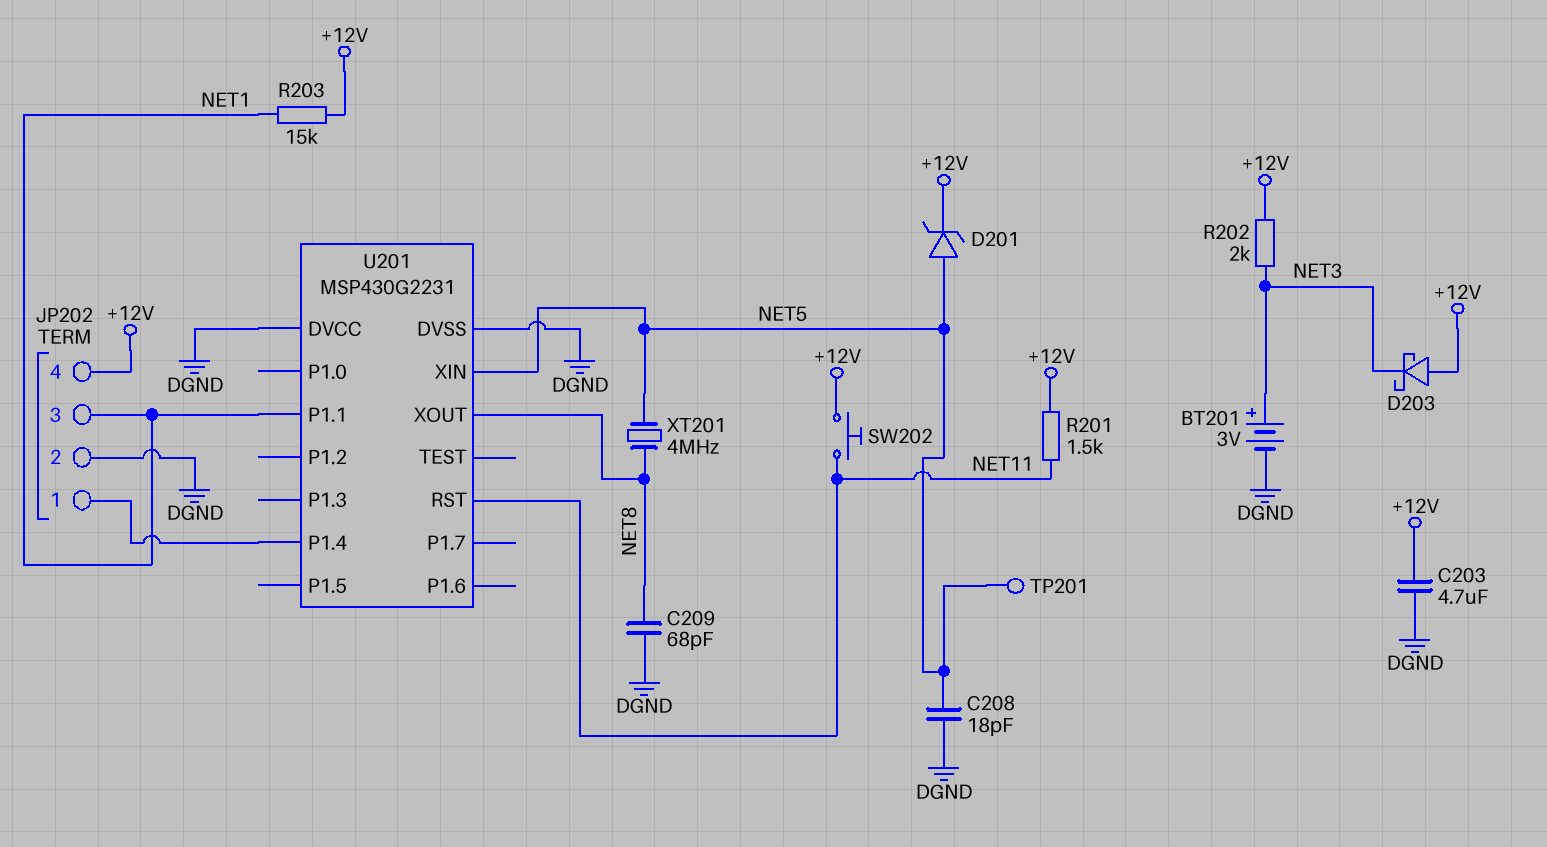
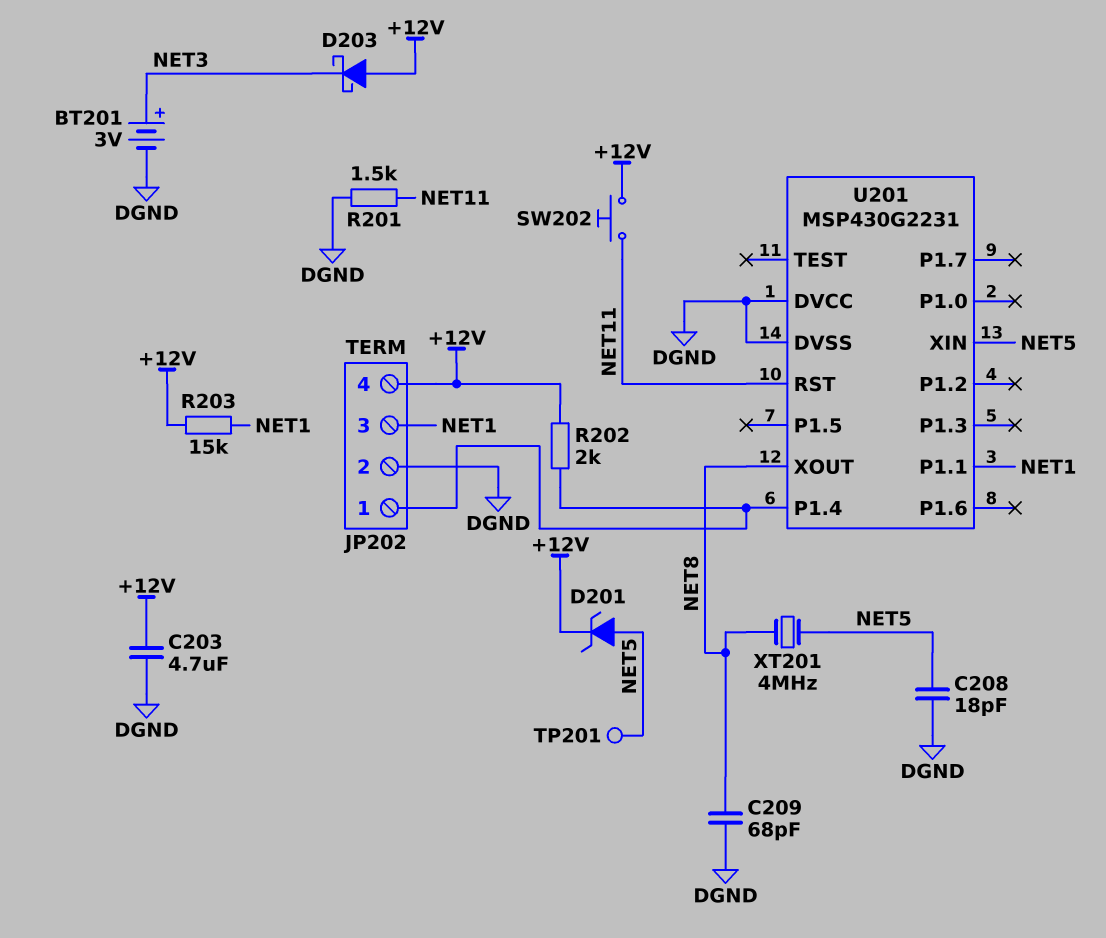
R201: 1.5k (+12V, NET11) -> 1.5k (DGND, NET11)
R202: 2k (+12V, NET3) -> 2k (+12V, JP202/1)

